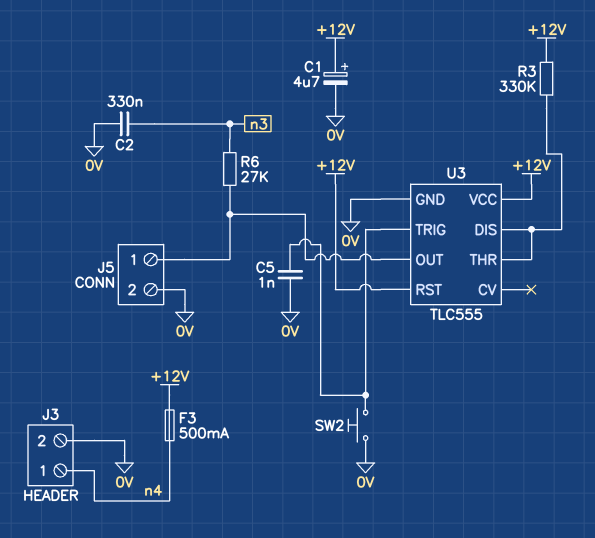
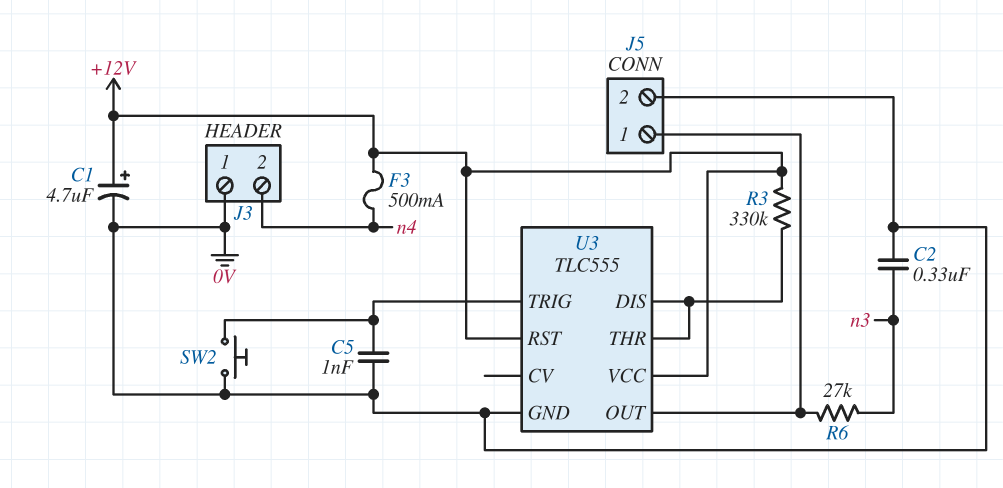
J3 pin 1: n4 -> 0V
J3 pin 2: 0V -> n4

